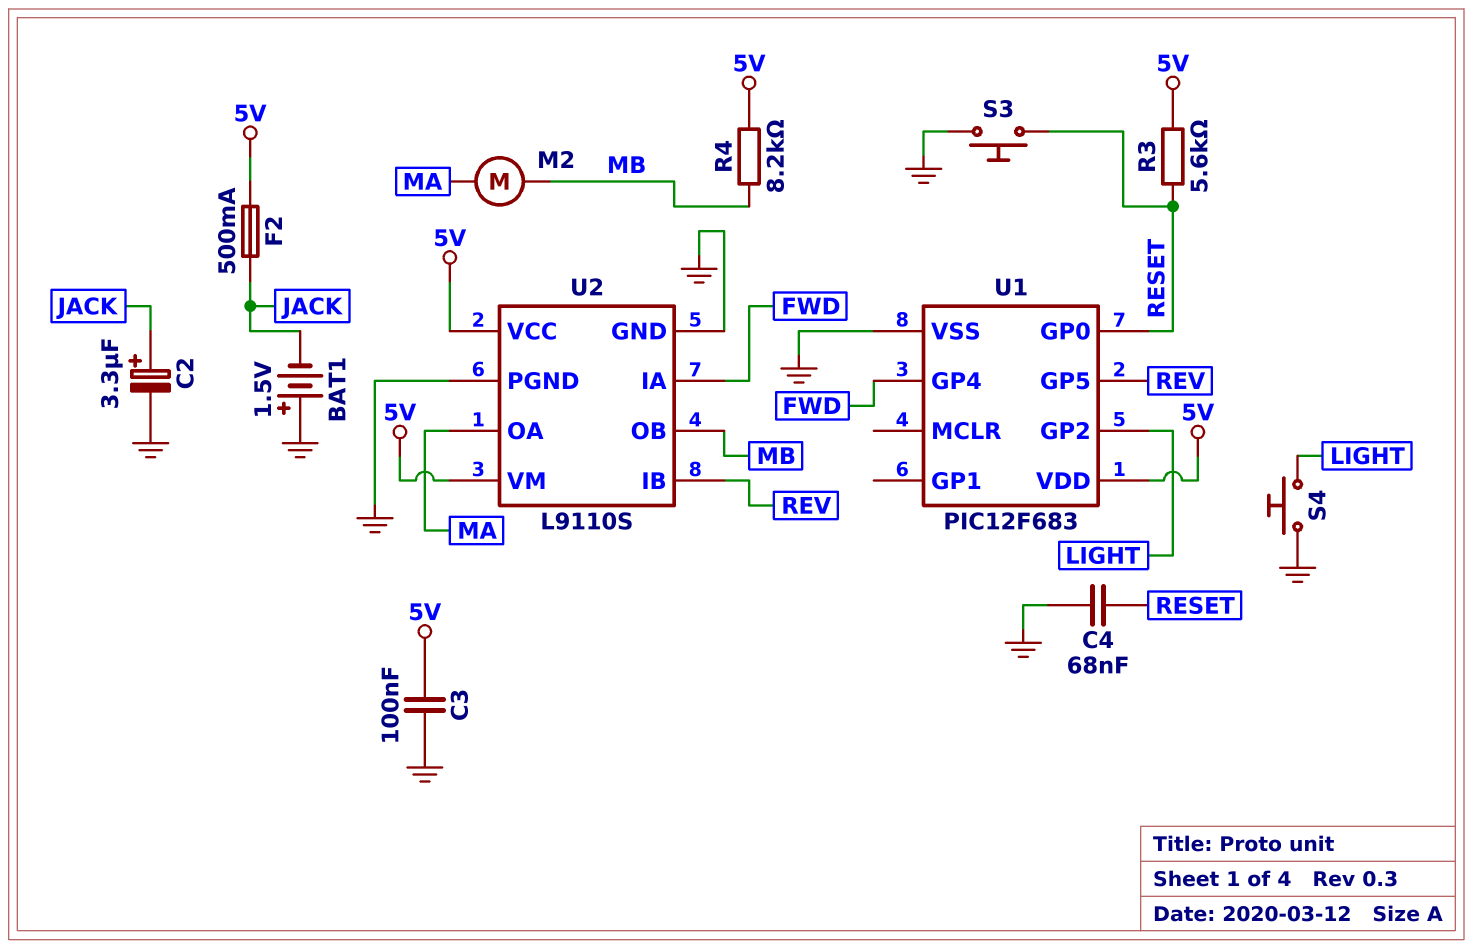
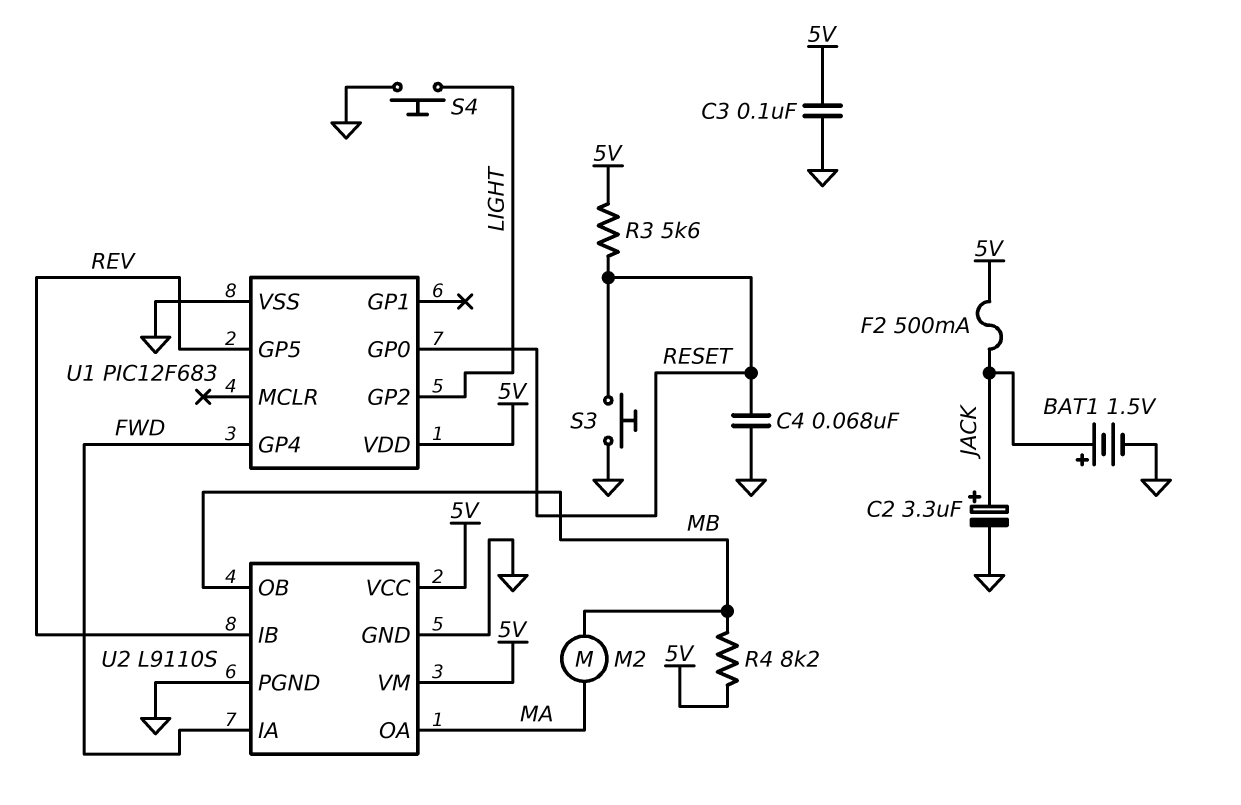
BAT1: 1.5V (plus GND, minus JACK) -> 1.5V (plus JACK, minus GND)

